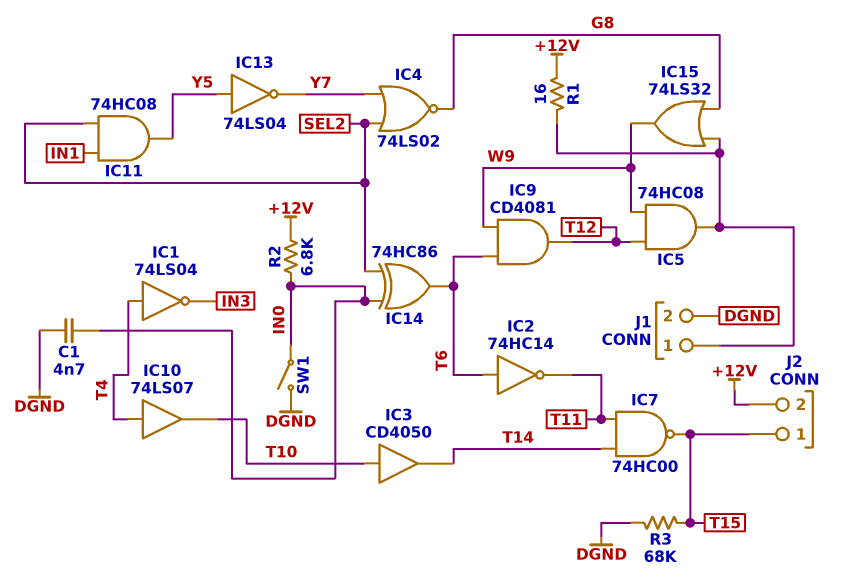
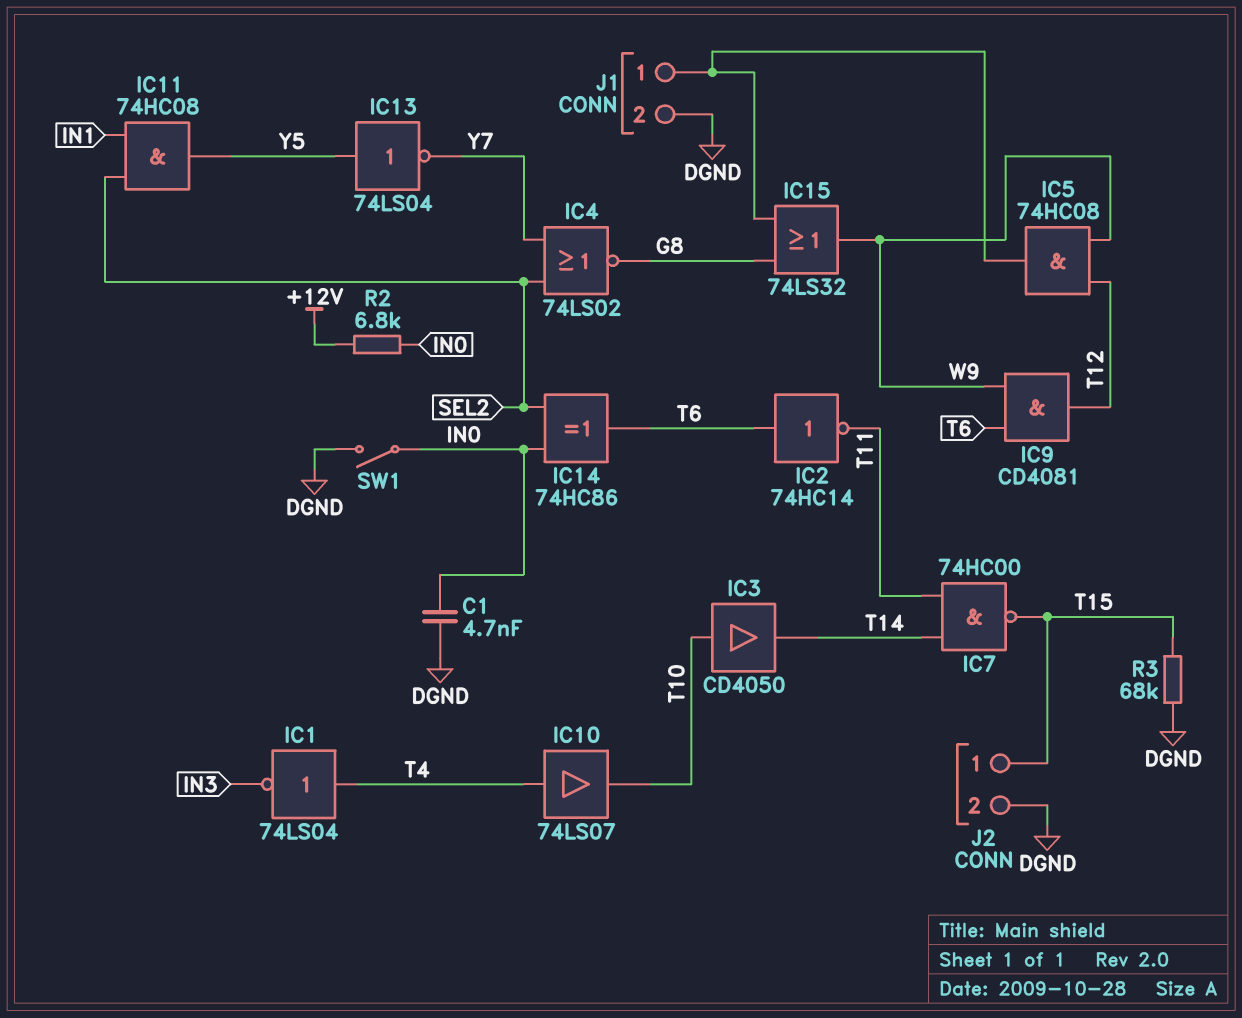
J2 pin 2: +12V -> DGND
R1: 16 (+12V, J1/1) -> none

